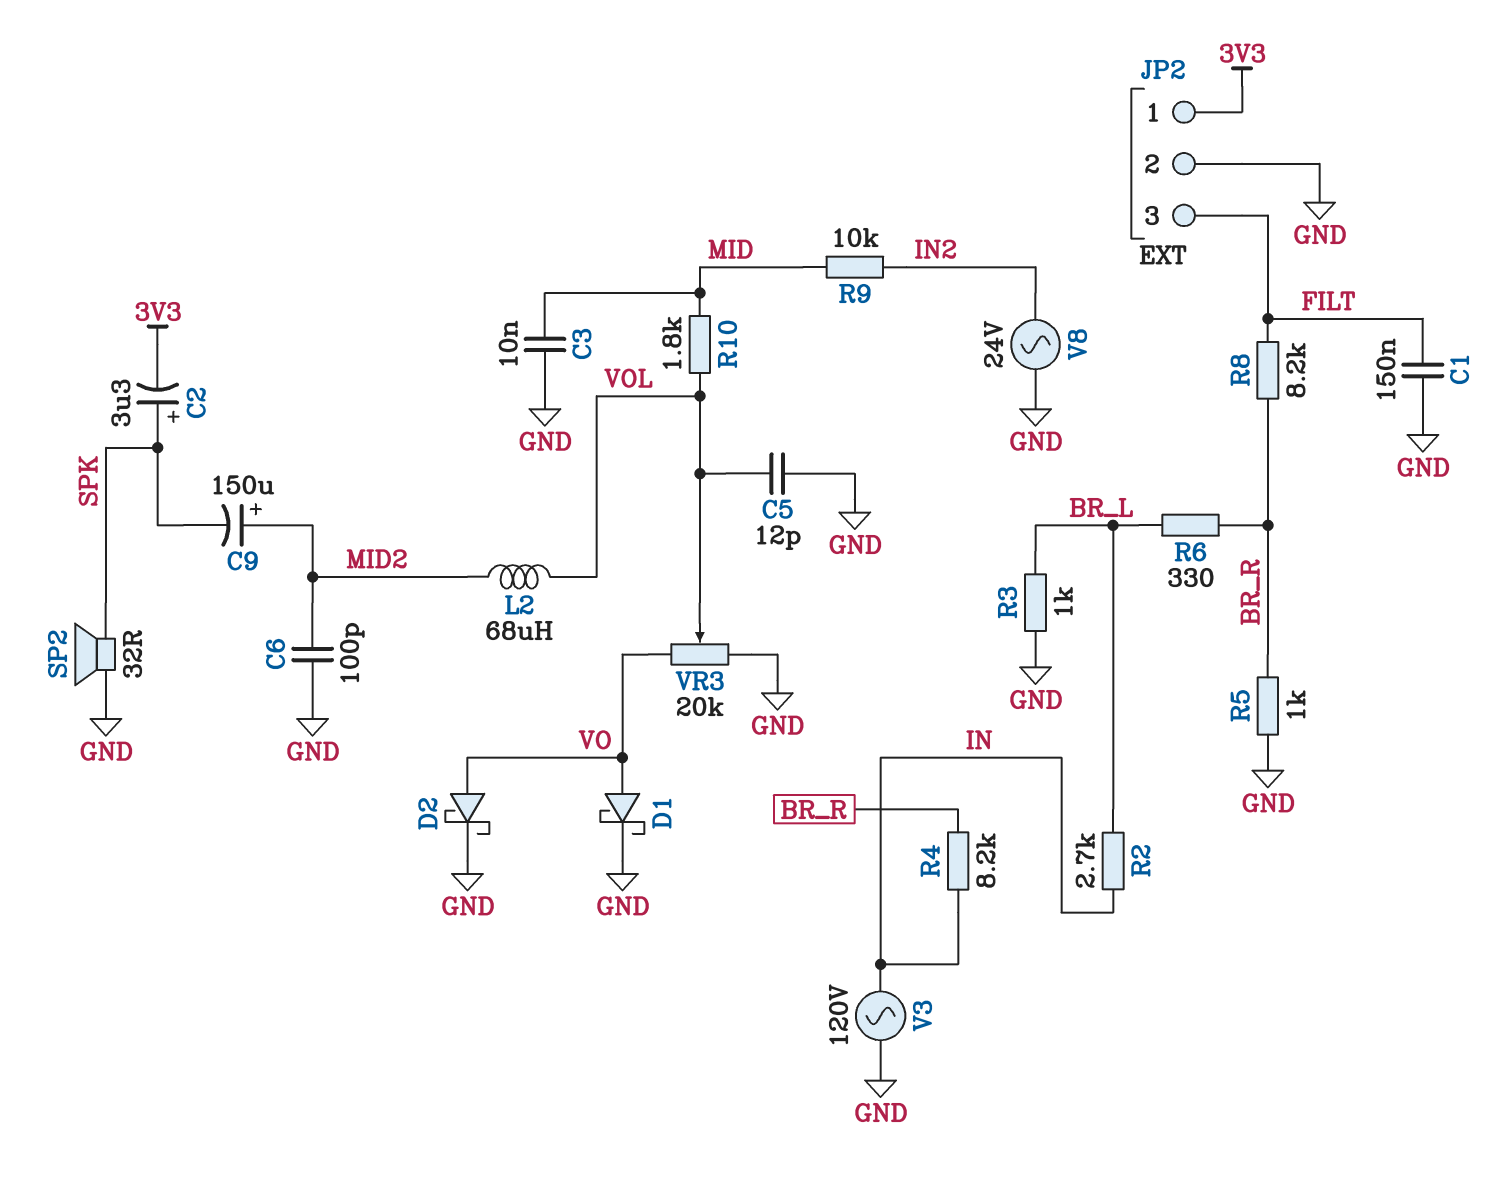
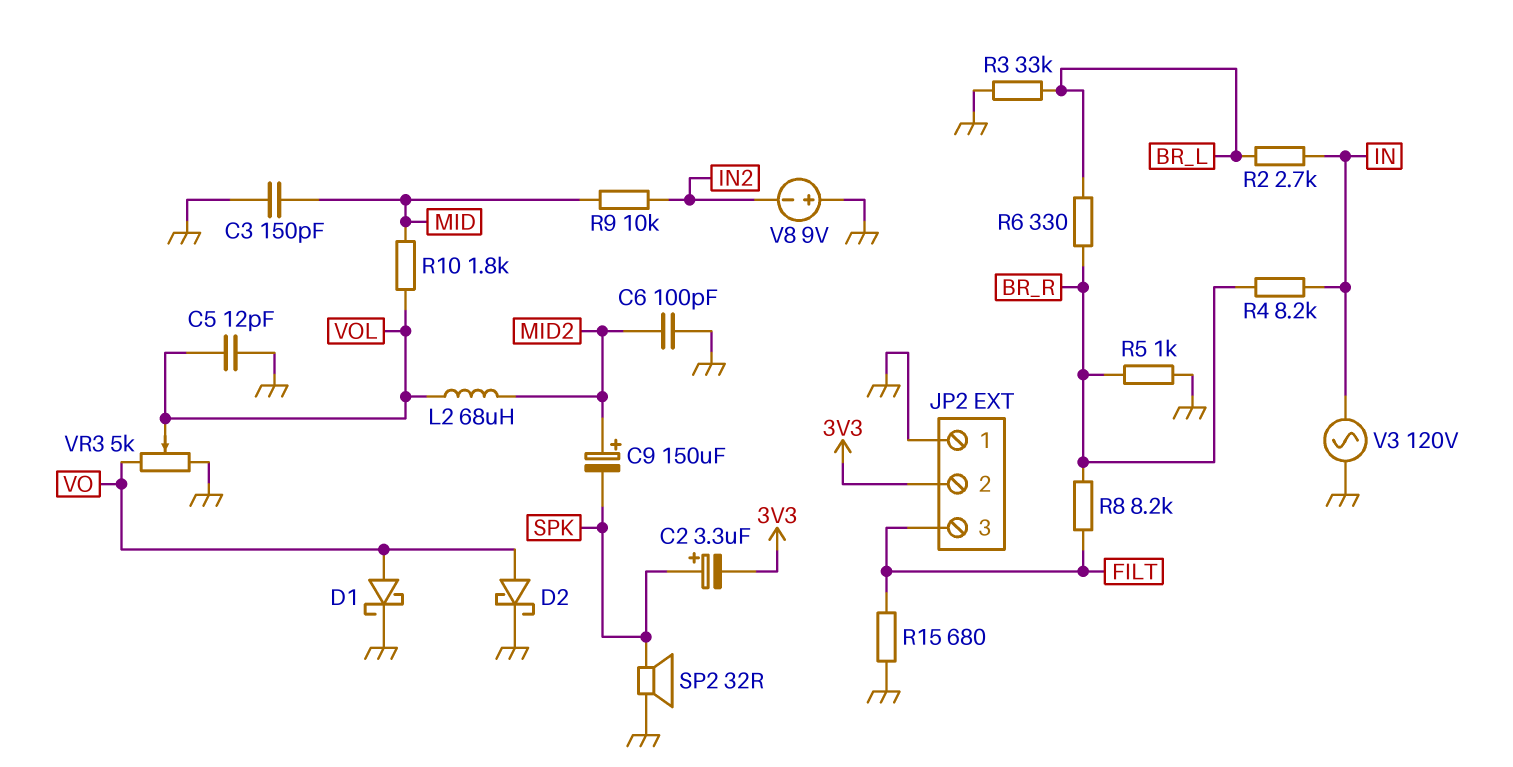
C1: 150nF (FILT, GND) -> none
C3: 10nF (GND, MID) -> 150pF (GND, MID)
JP2 pin 1: 3V3 -> GND
JP2 pin 2: GND -> 3V3
R3: 1k (BR_L, GND) -> 33k (BR_L, GND)
R15: none -> 680 (FILT, GND)
V8: AC 24V (GND, IN2) -> 9V (plus GND, minus IN2)
VR3: 20k (GND, VO, wiper VOL) -> 5k (GND, VO, wiper VOL)

